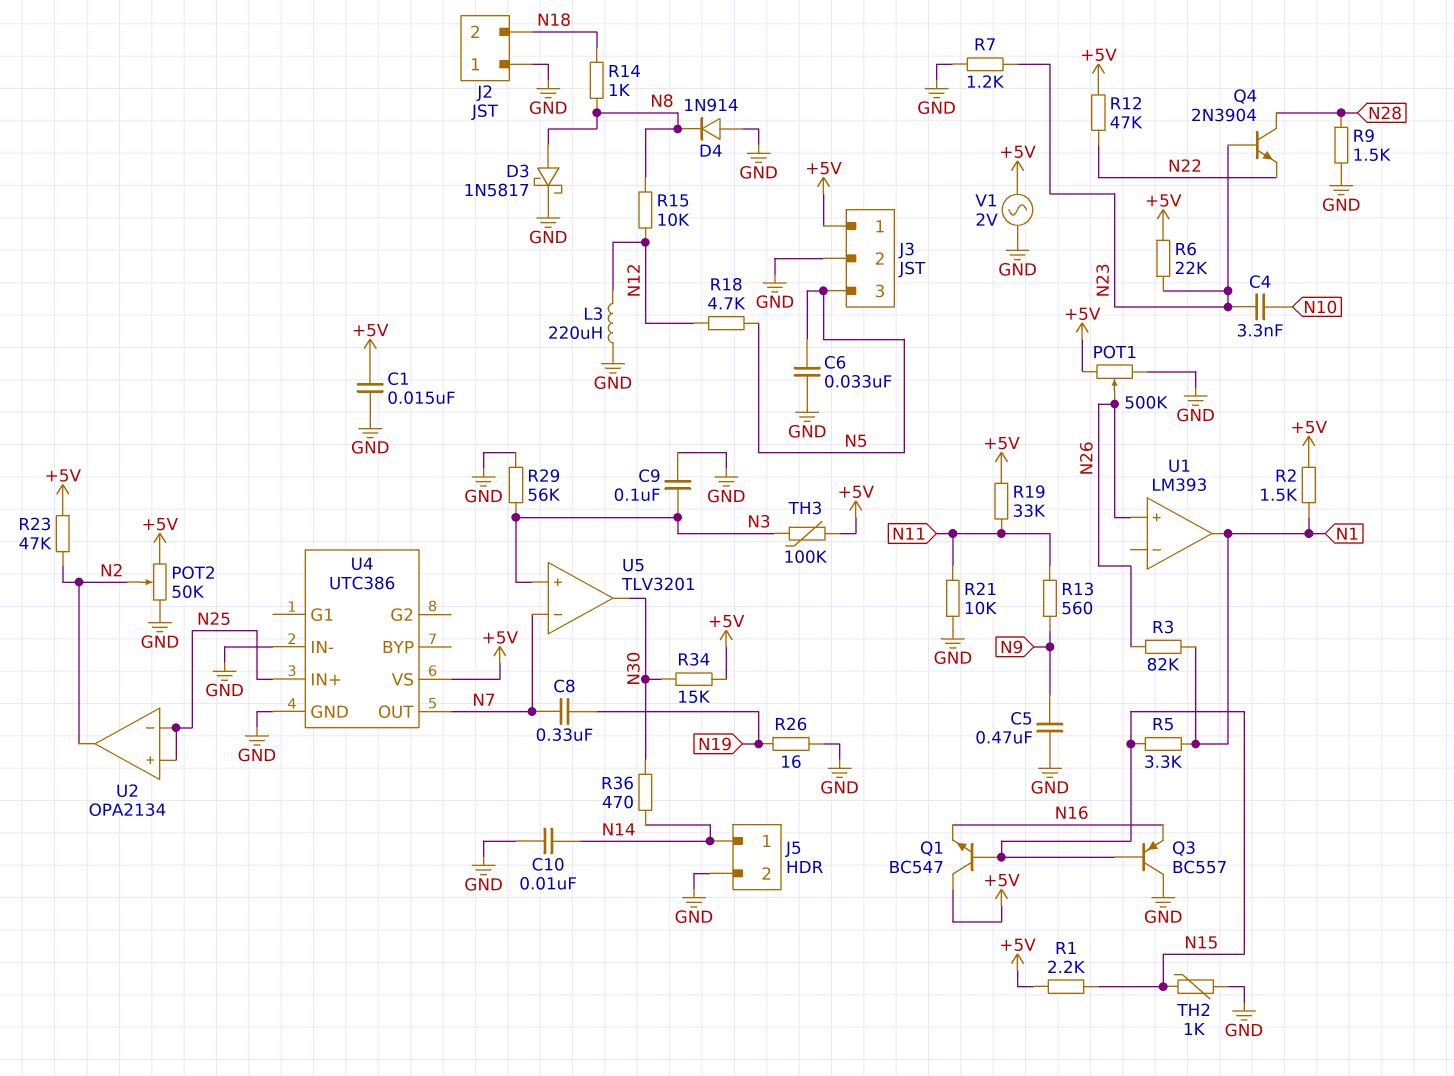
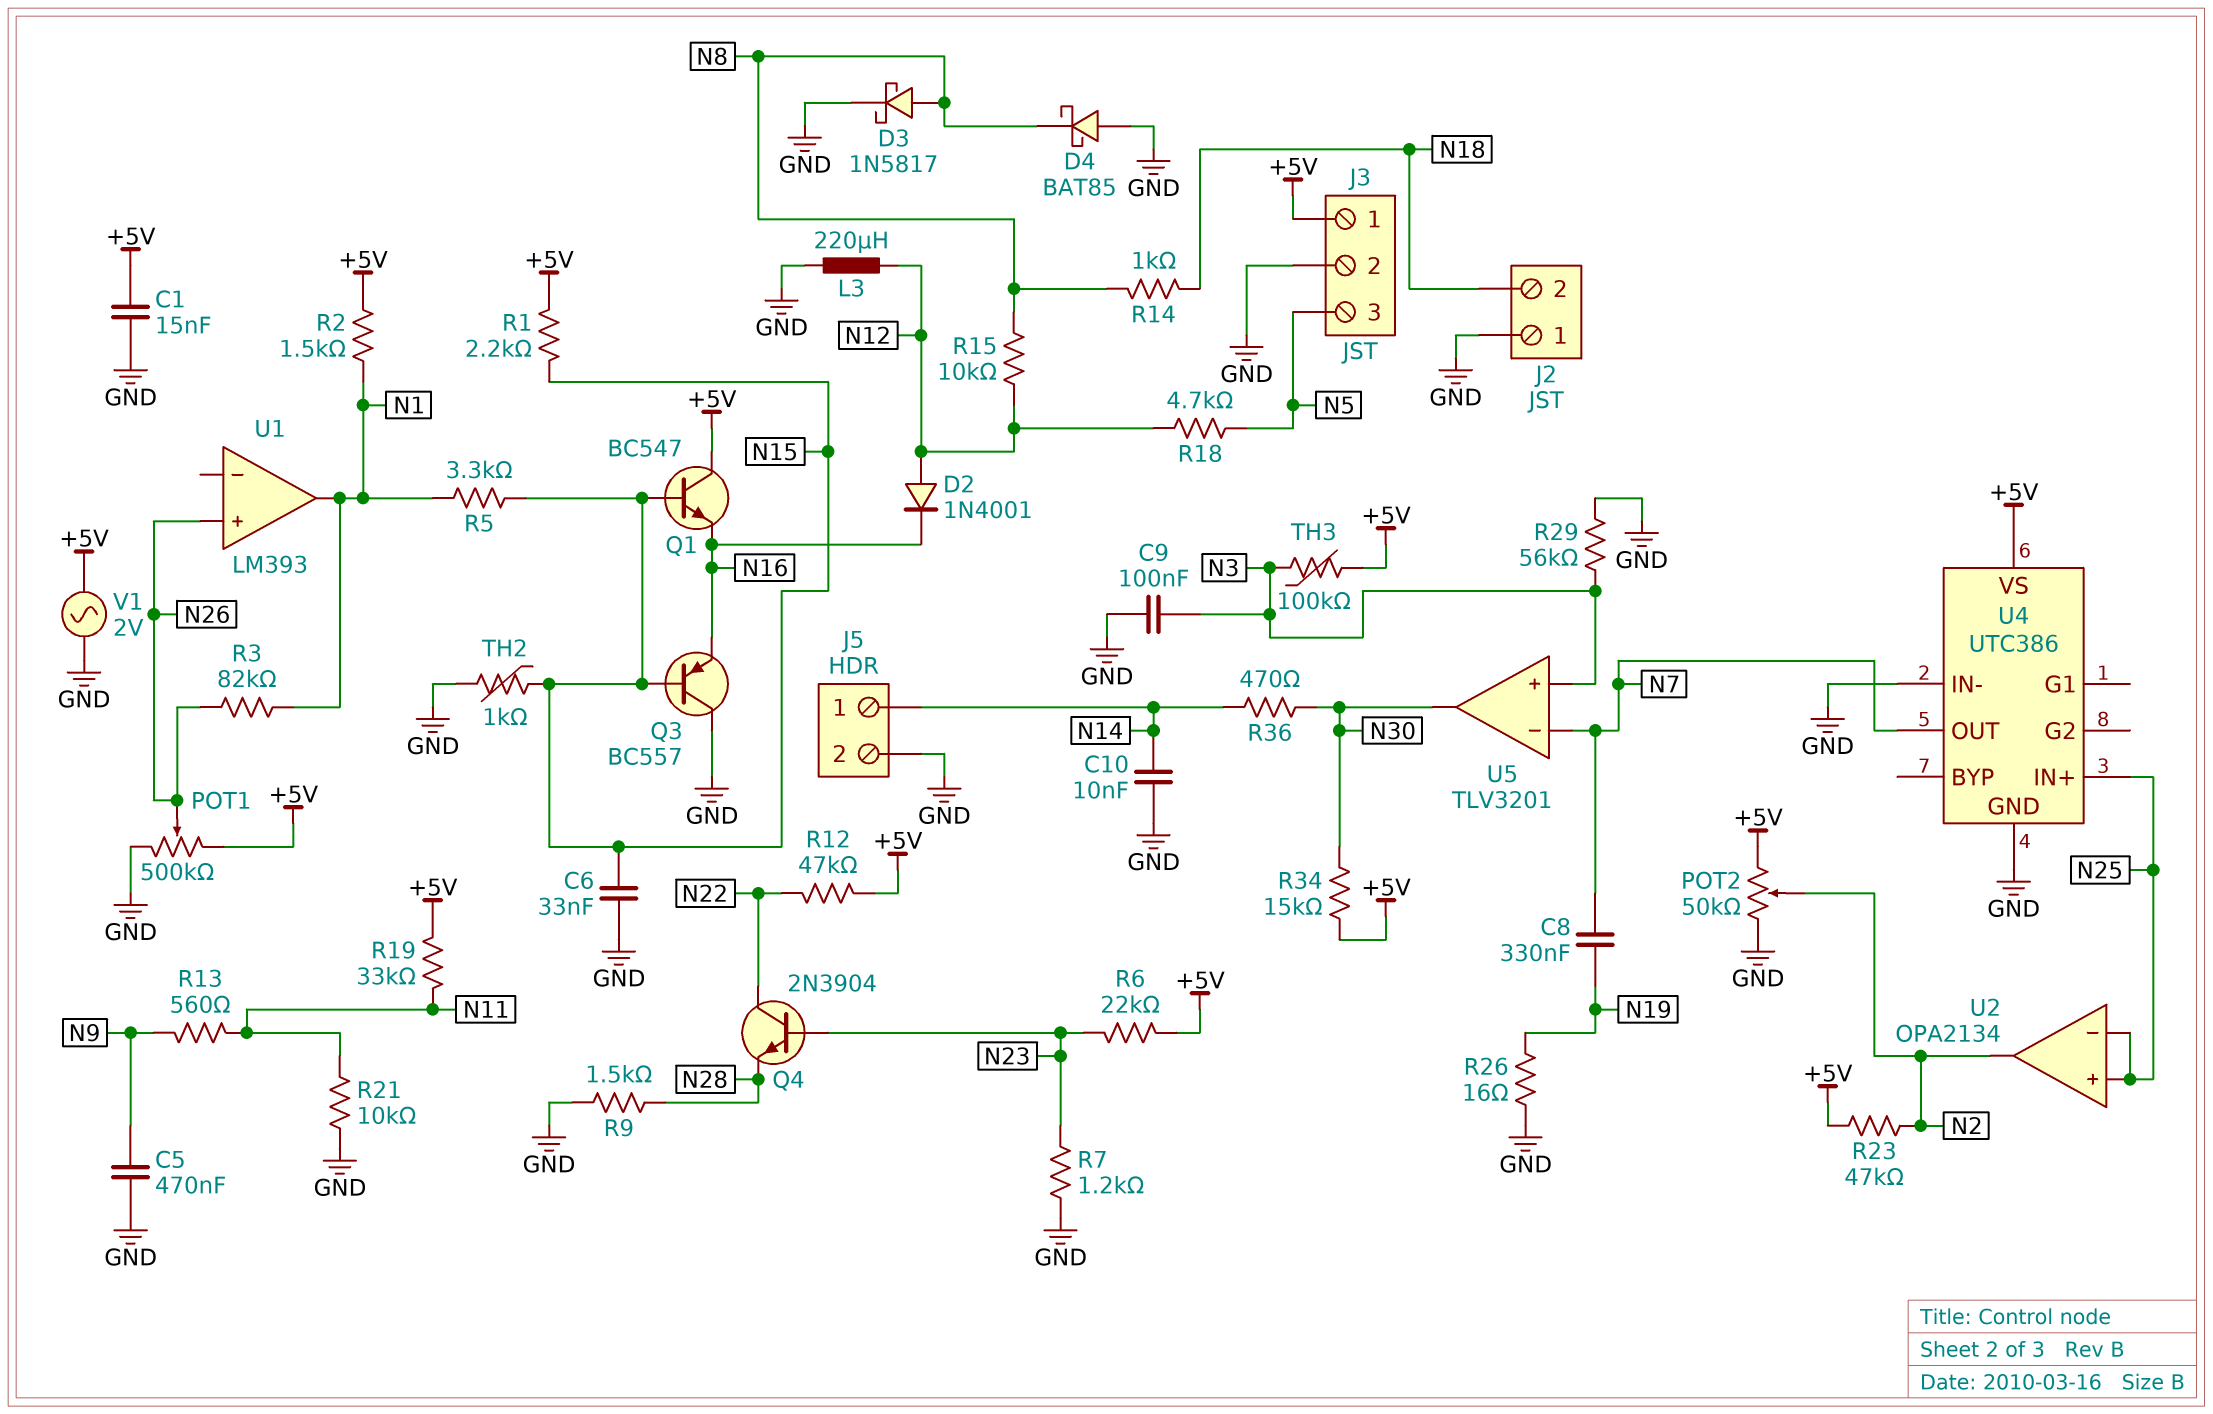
C4: 3.3nF (N10, N23) -> none
C6: 33nF (GND, N5) -> 33nF (GND, N15)
D2: none -> diode 1N4001 (A N12, K N16)
D4: diode 1N914 (A GND, K N8) -> schottky BAT85 (A GND, K N8)
Q4: NPN 2N3904 (B N23, C N28, E N22) -> NPN 2N3904 (B N23, C N22, E N28)

